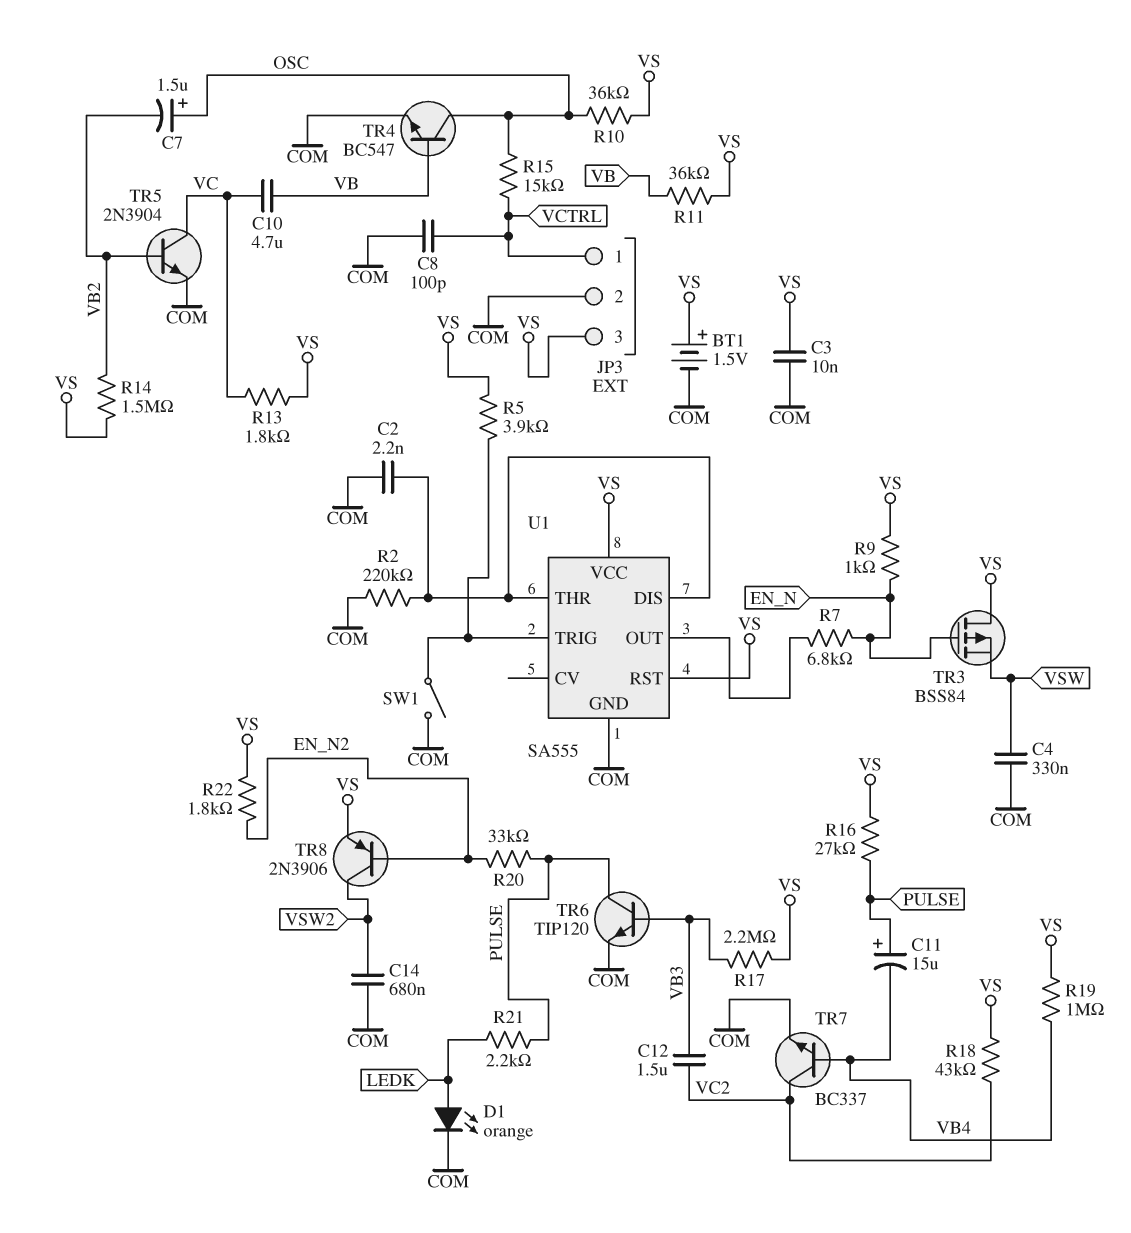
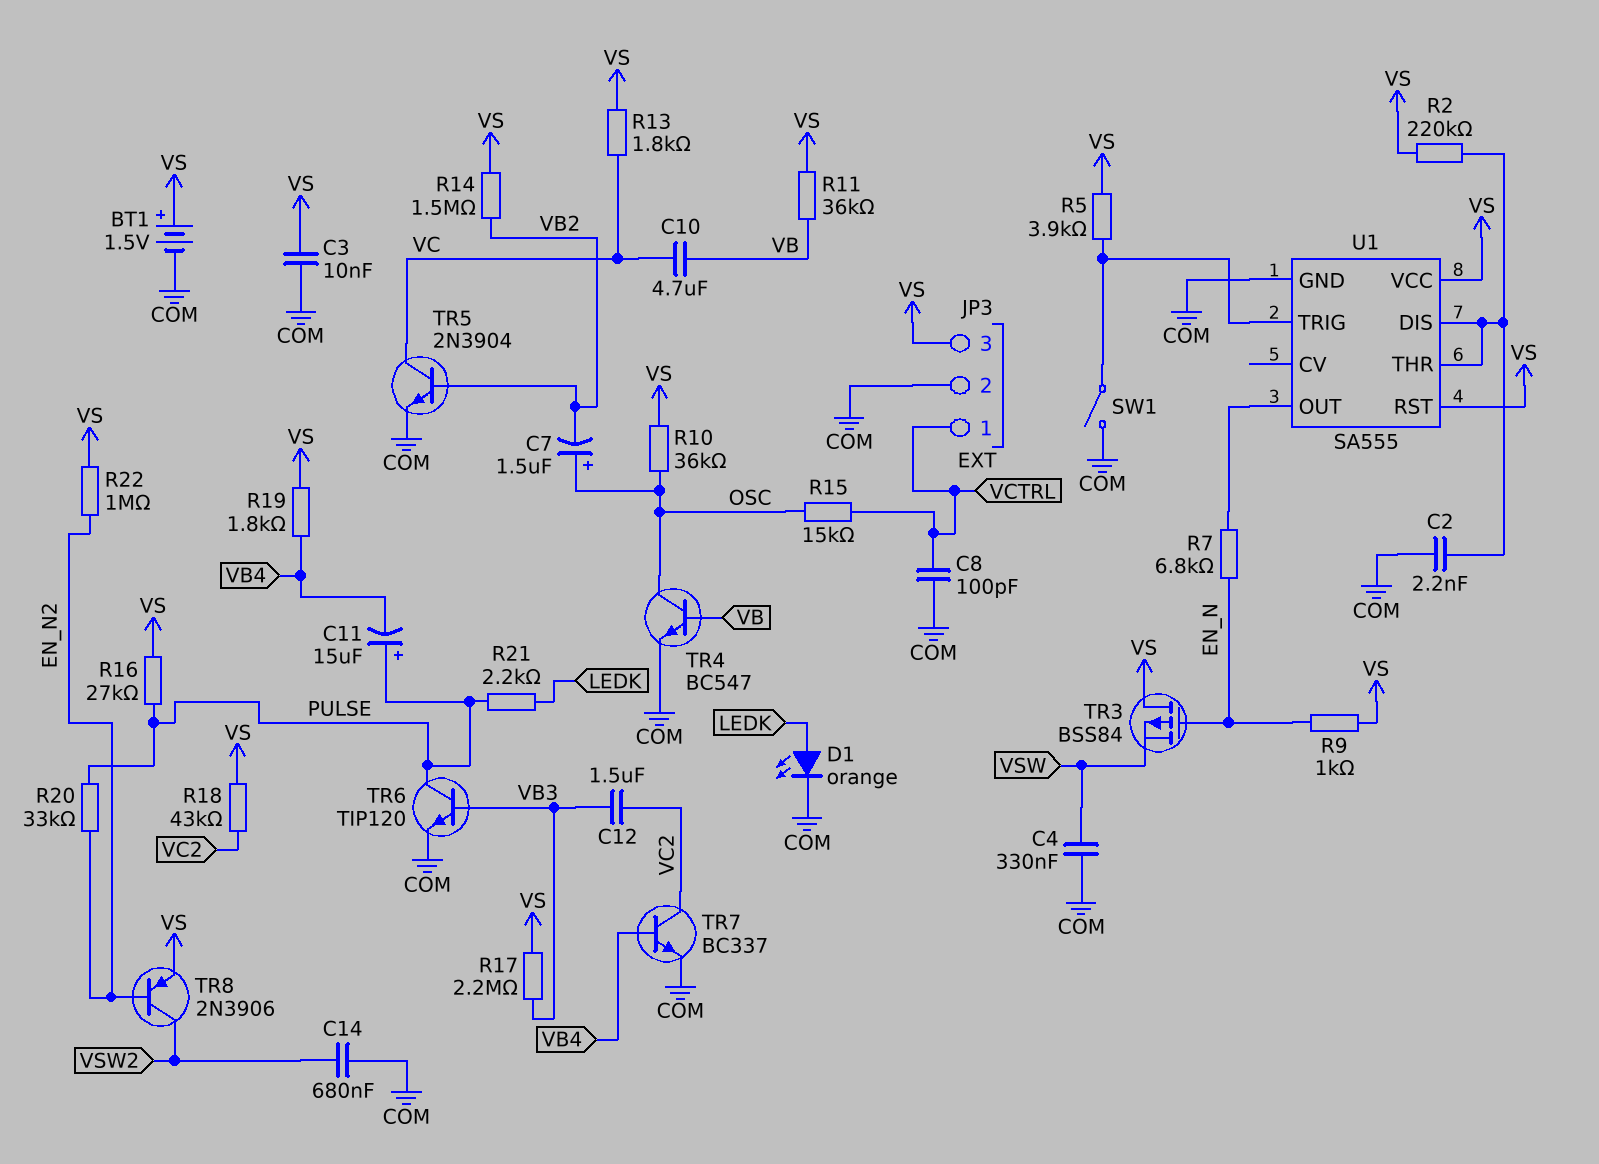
R2: 220k (COM, U1/DIS) -> 220k (U1/DIS, VS)
R19: 1M (VB4, VS) -> 1.8k (VB4, VS)
R22: 1.8k (EN_N2, VS) -> 1M (EN_N2, VS)

